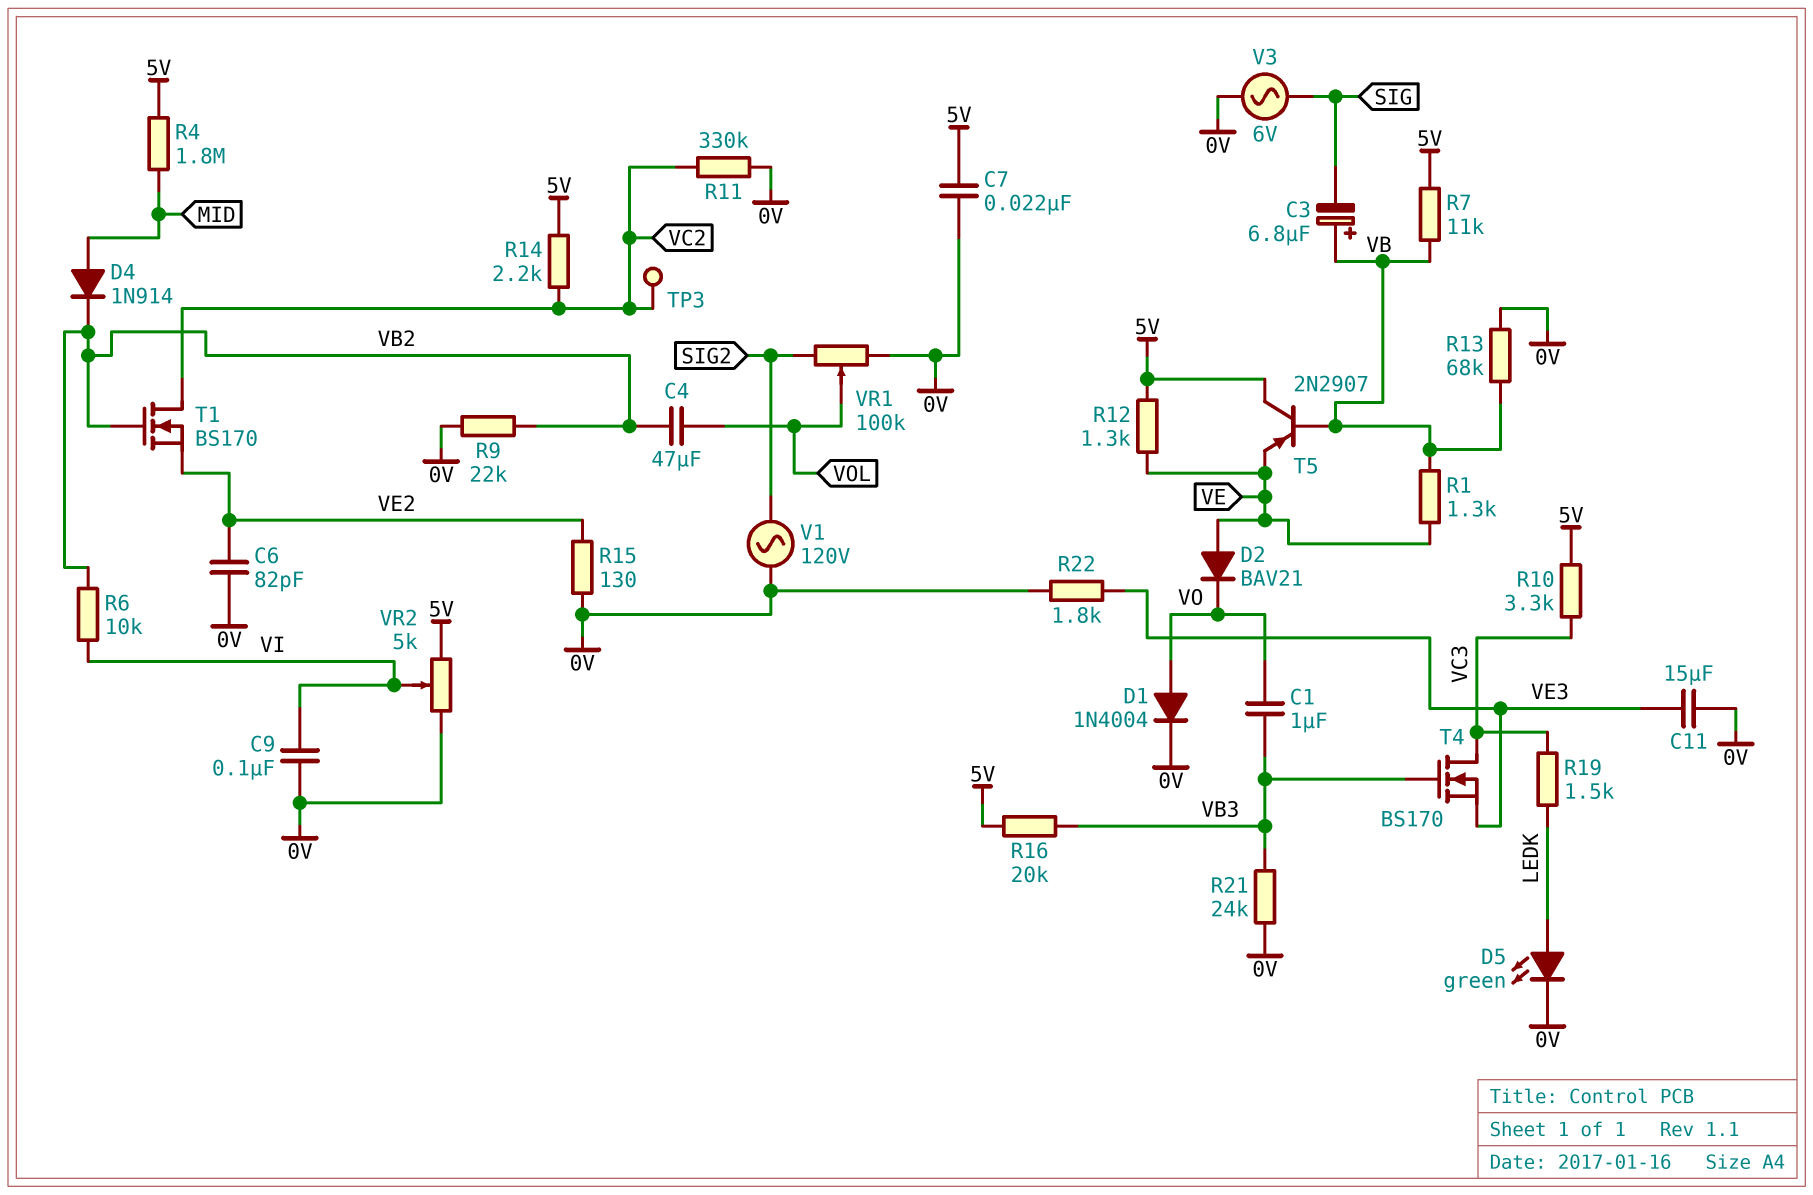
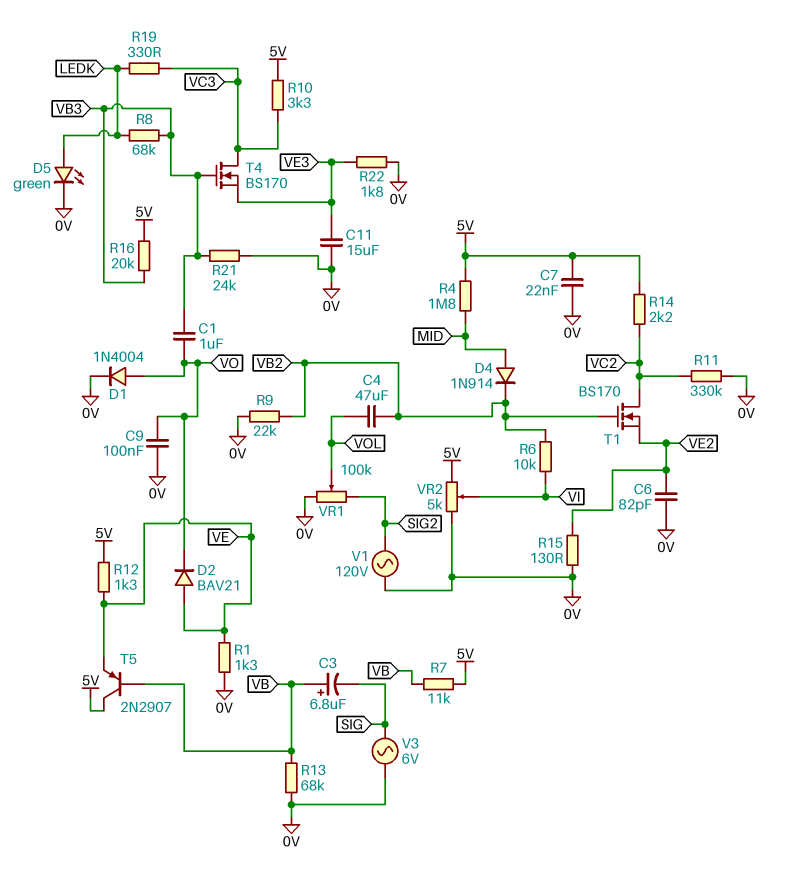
C9: 100nF (0V, VI) -> 100nF (0V, VO)
R1: 1.3k (VB, VE) -> 1.3k (0V, VE)
R8: none -> 68k (LEDK, VB3)
R19: 1.5k (LEDK, VC3) -> 330 (LEDK, VC3)
TP3: test point (VC2) -> none

